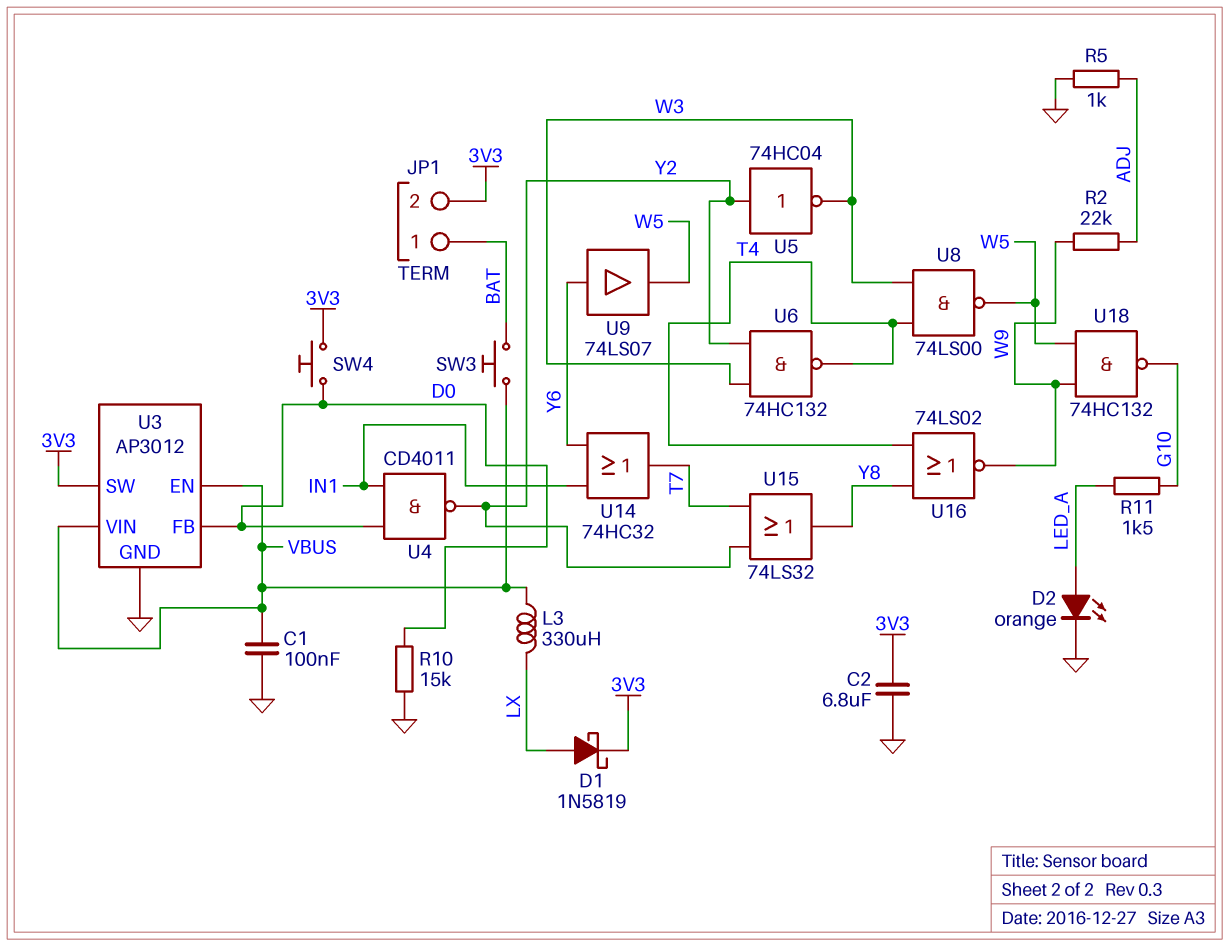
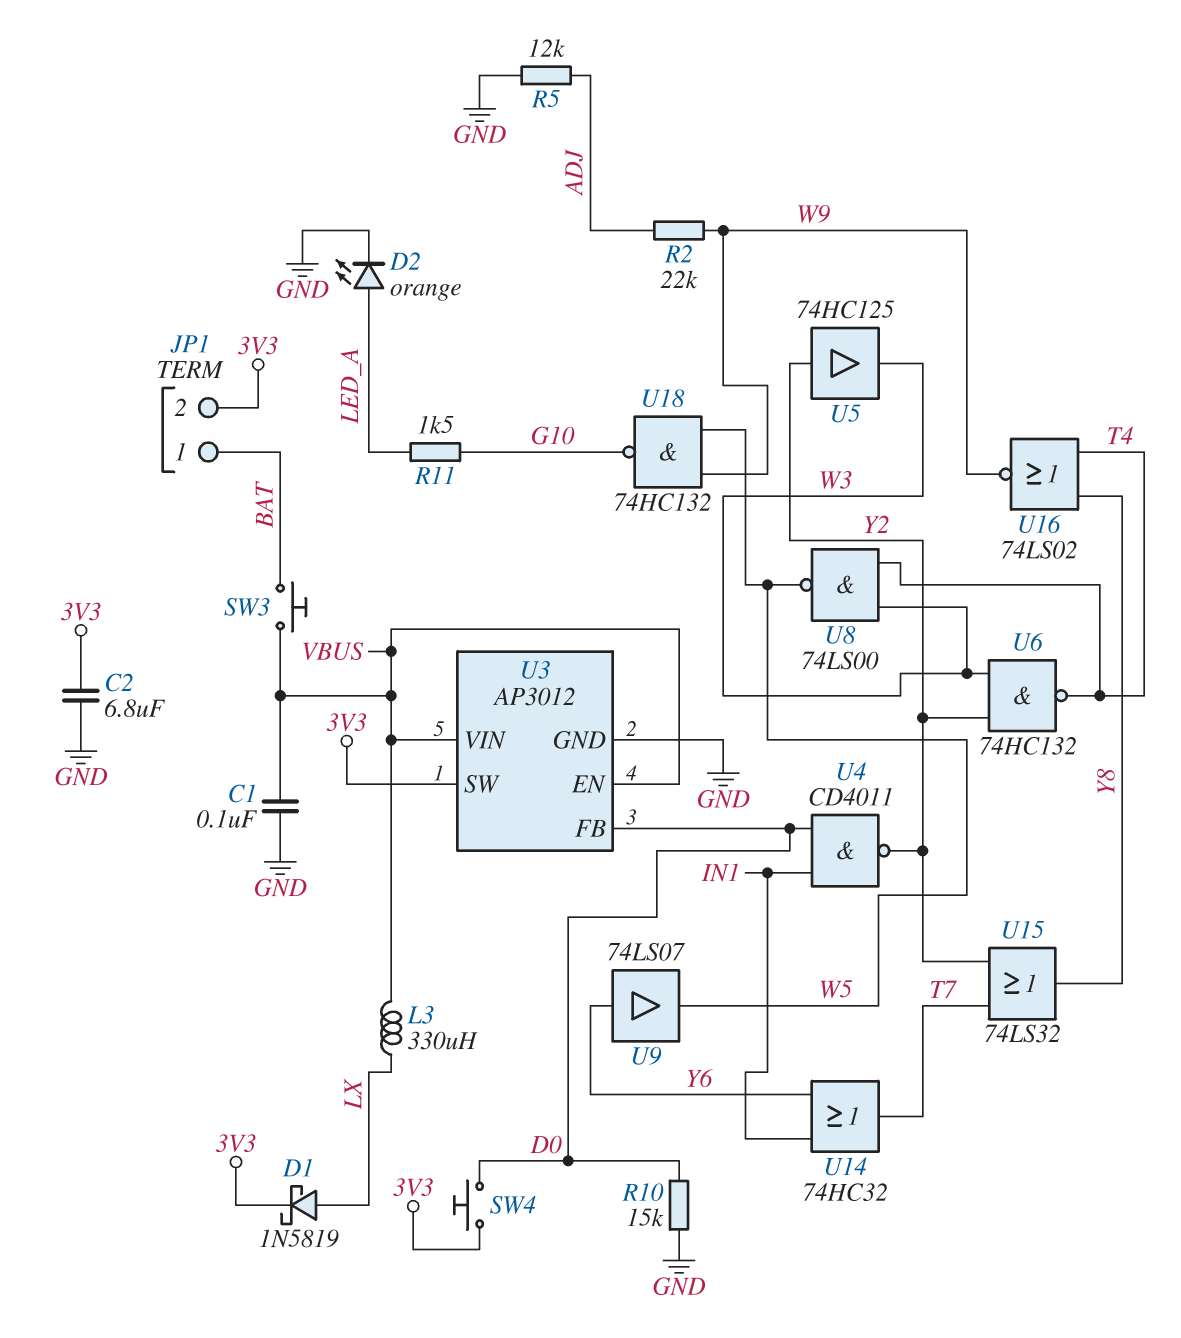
R5: 1k (ADJ, GND) -> 12k (ADJ, GND)
U5: NOT 74HC04 (in Y2, out W3) -> buffer 74HC125 (in Y2, out W3)

